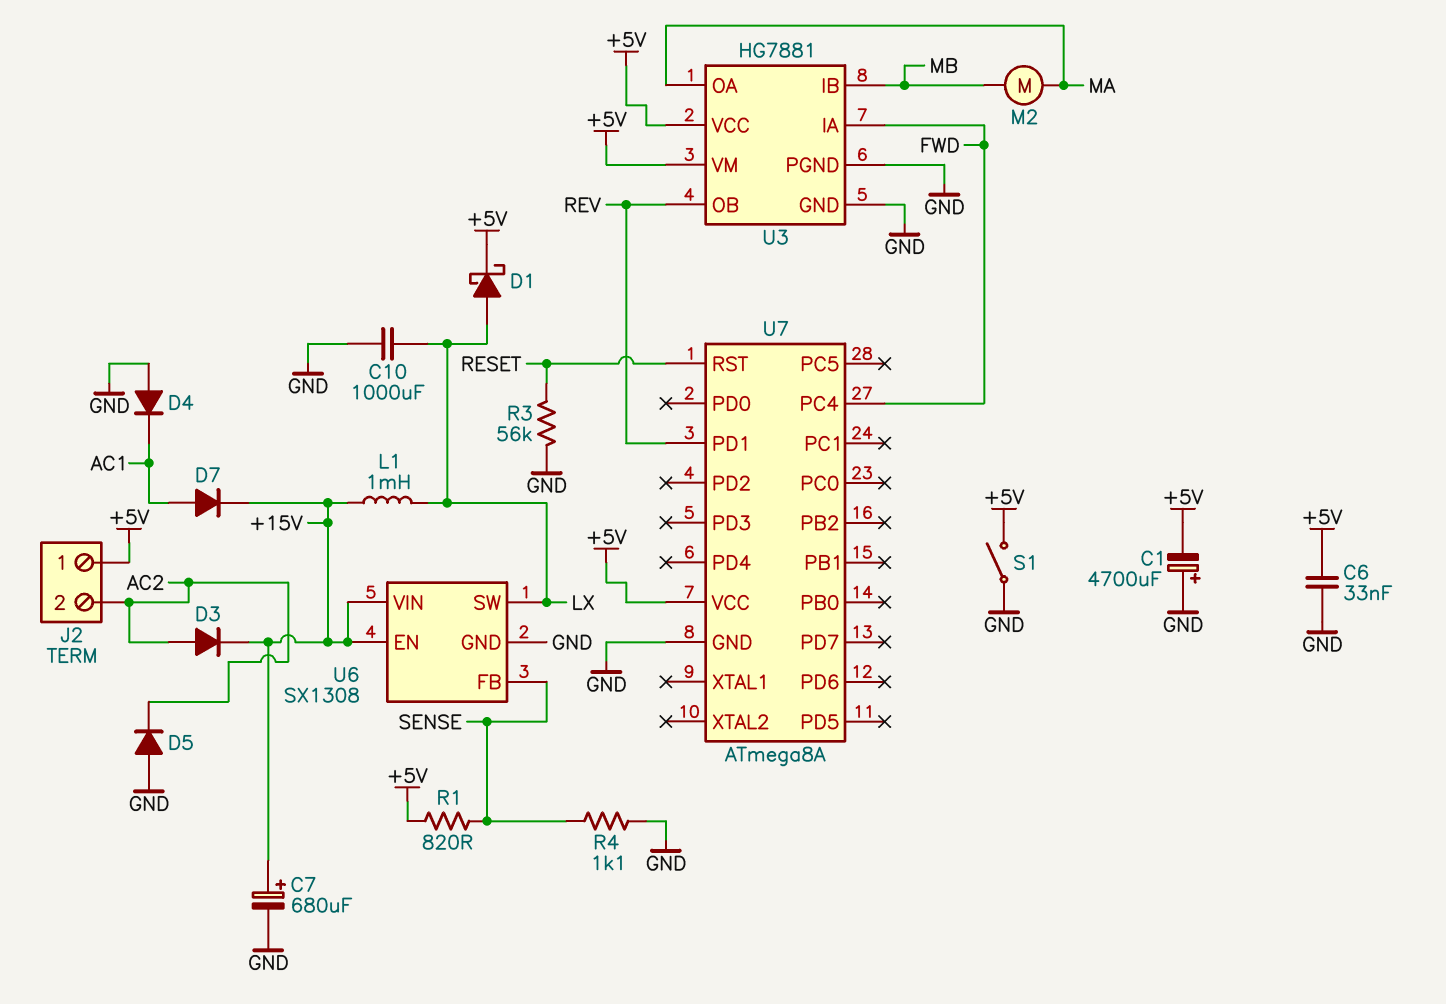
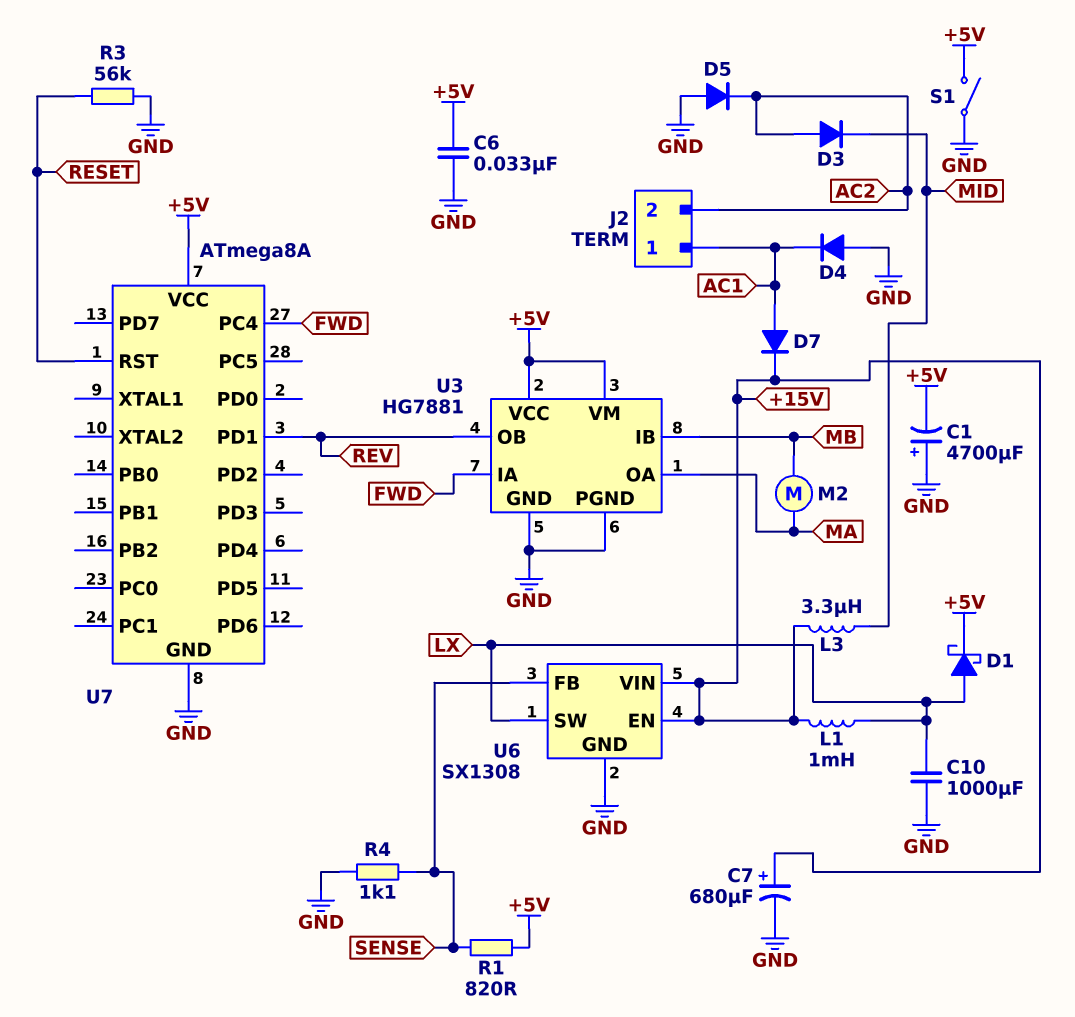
D3: diode (A AC2, K +15V) -> diode (A AC2, K MID)
J2 pin 1: +5V -> AC1
L3: none -> 3.3uH (+15V, MID)

